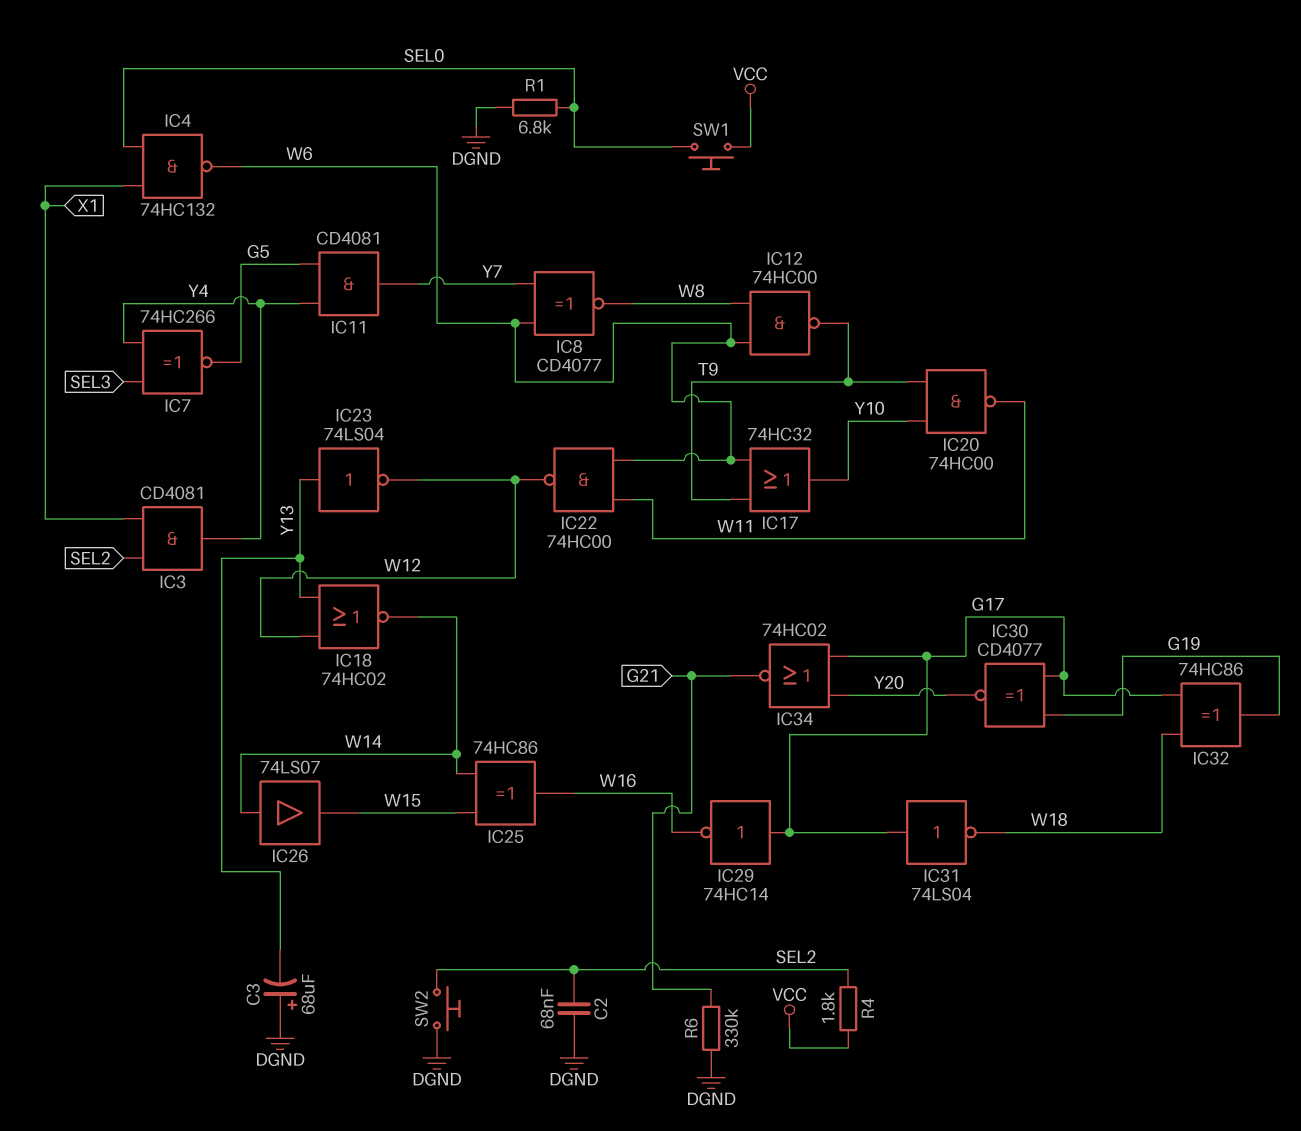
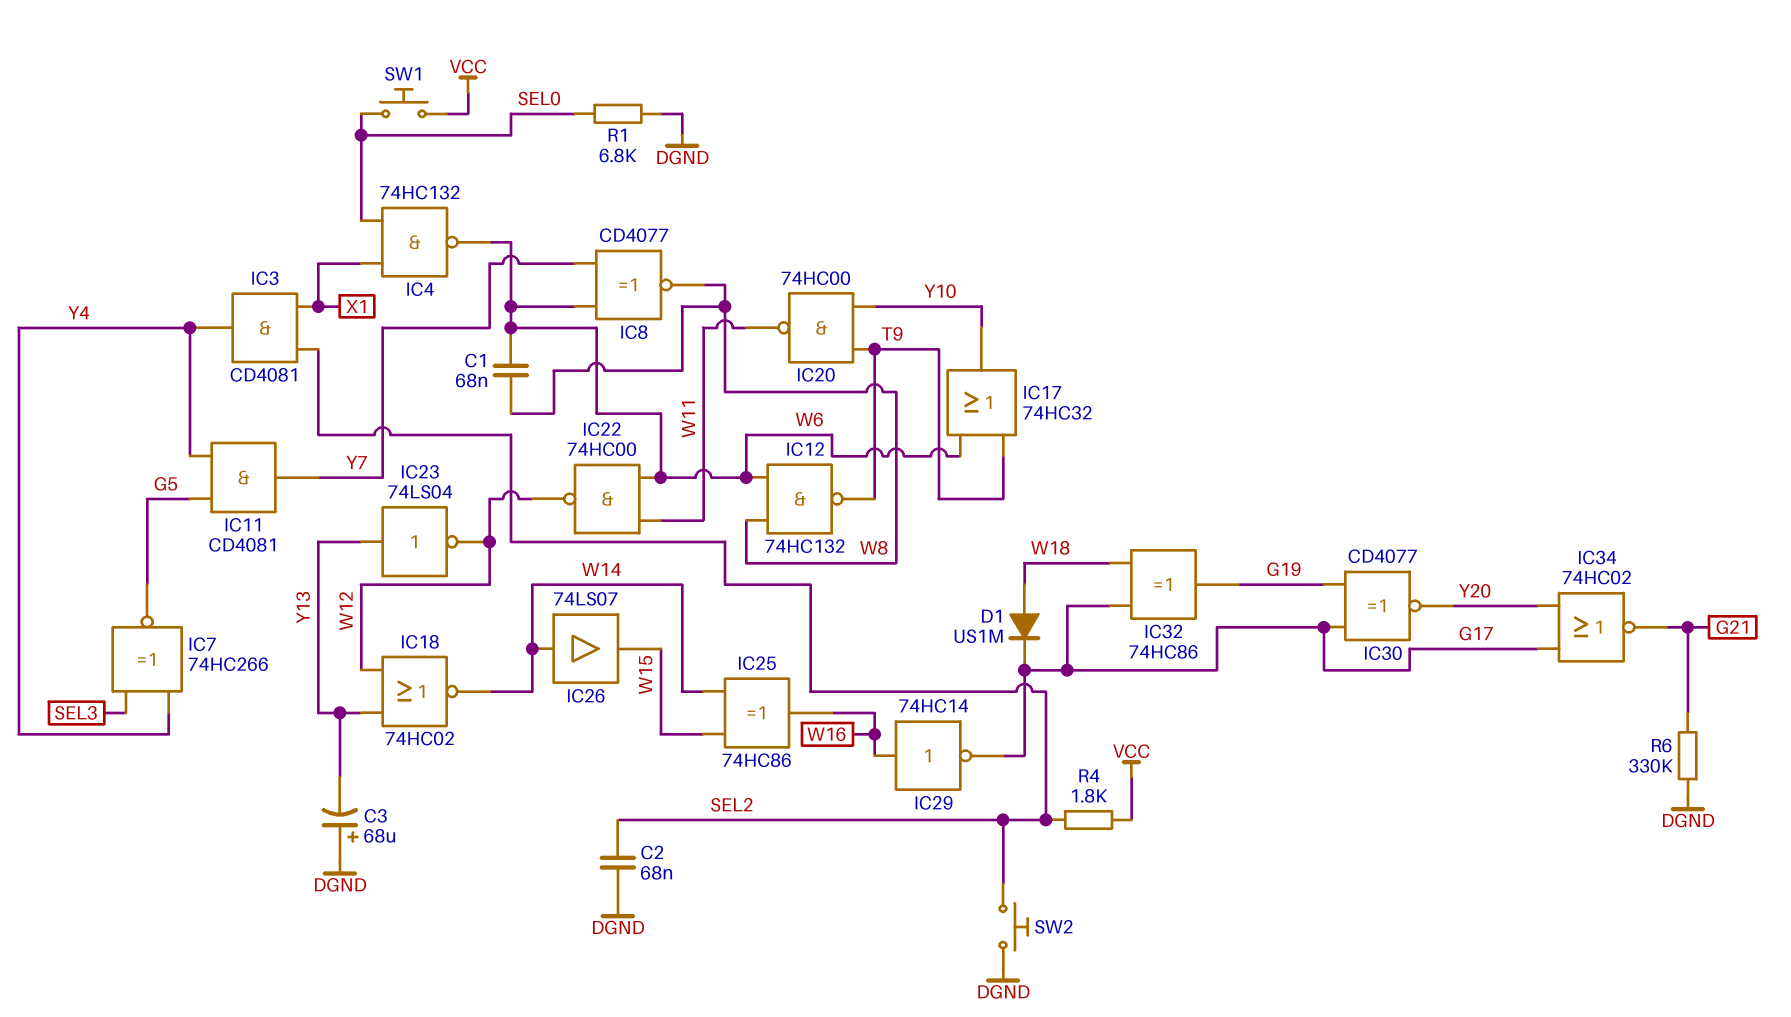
C1: none -> 68nF (W6, W8)
D1: none -> diode US1M (A W18, K G17)
IC12: NAND 74HC00 (in W6, in W8, out T9) -> NAND 74HC132 (in W6, in W8, out T9)
IC29: NOT 74HC14 (in G17, out W16) -> NOT 74HC14 (in W16, out G17)
IC31: NOT 74LS04 (in G17, out W18) -> none

